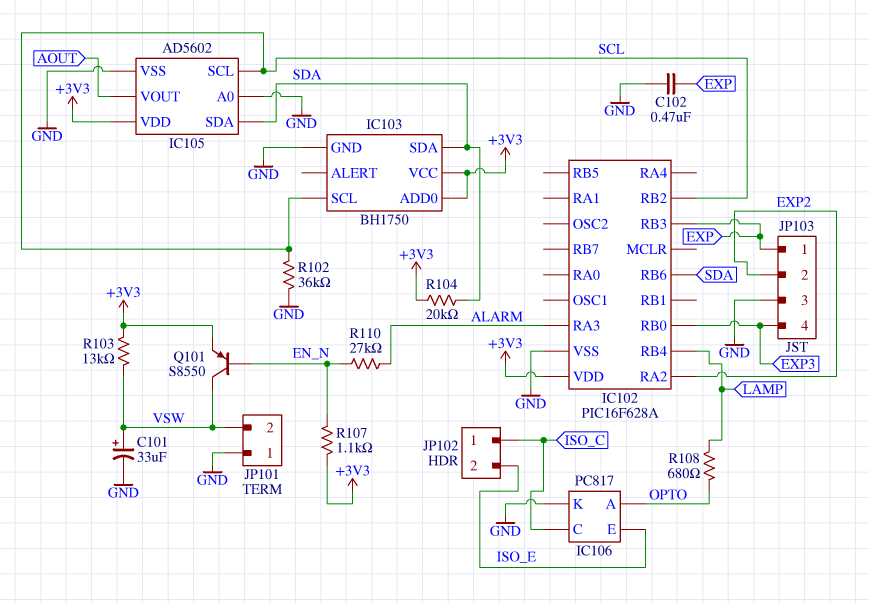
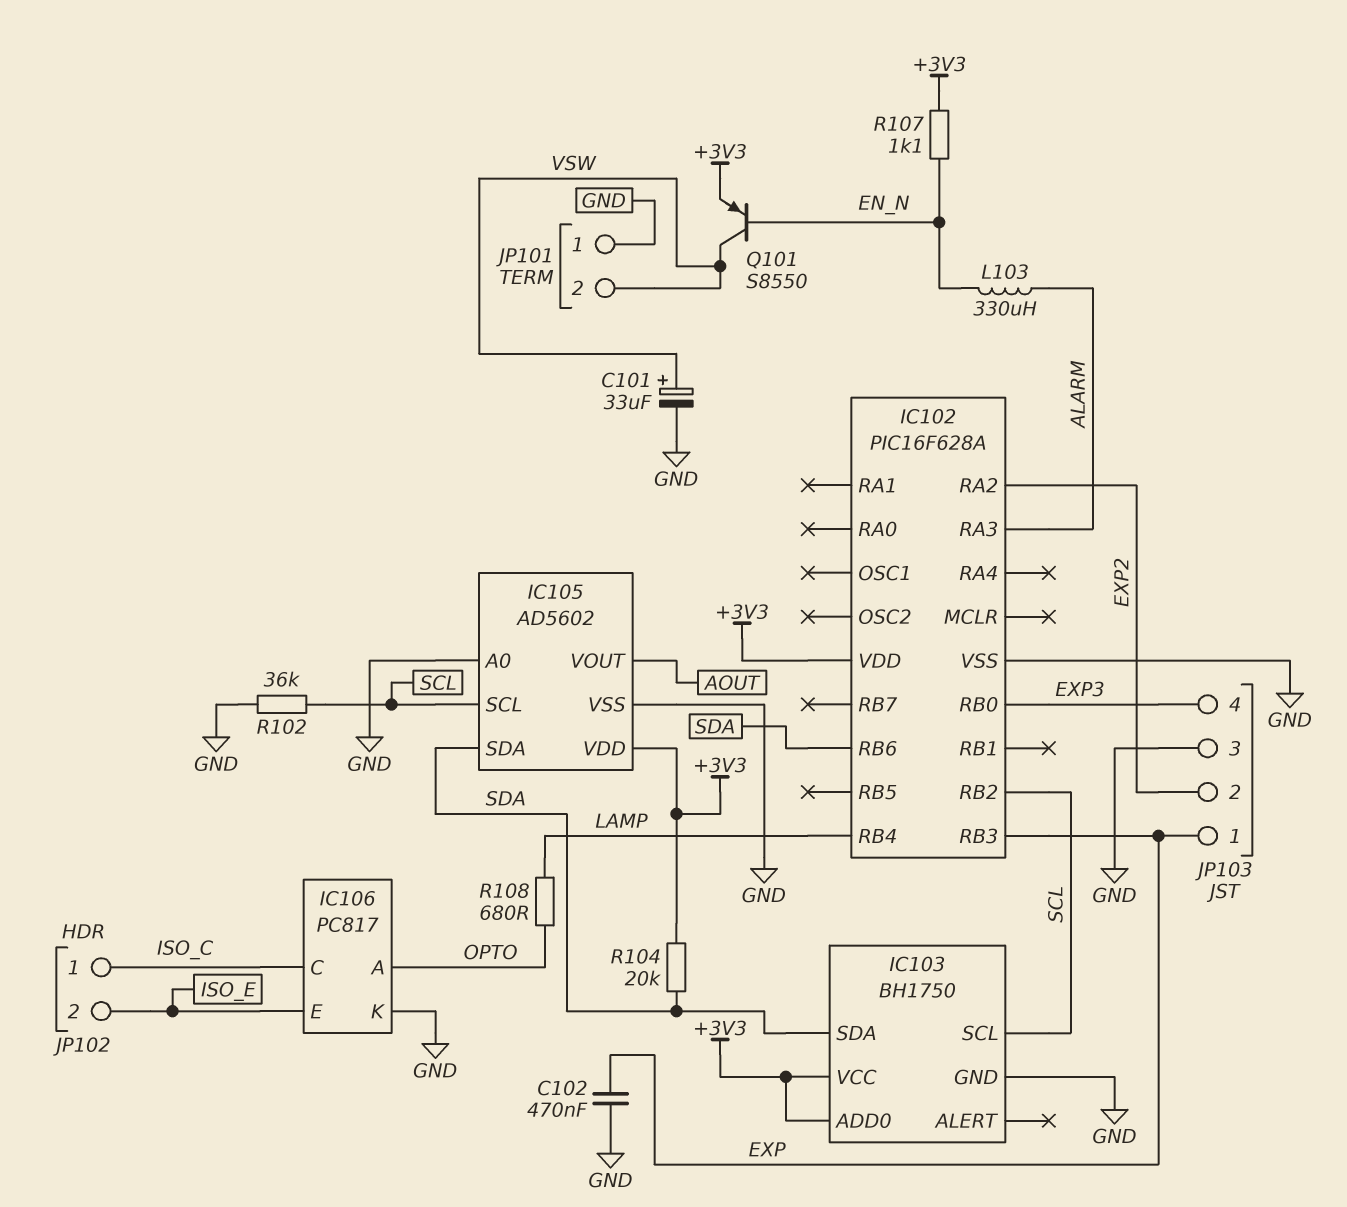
L103: none -> 330uH (ALARM, EN_N)
R103: 13k (+3V3, VSW) -> none
R110: 27k (ALARM, EN_N) -> none

